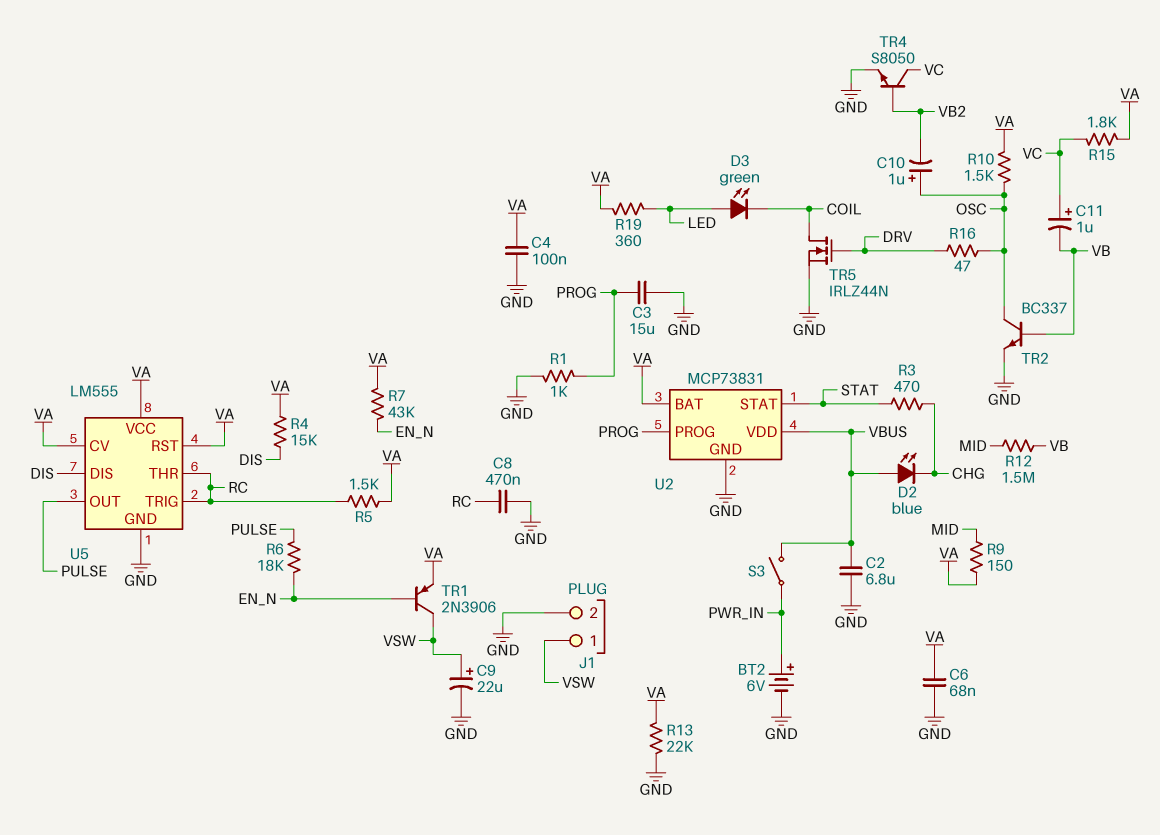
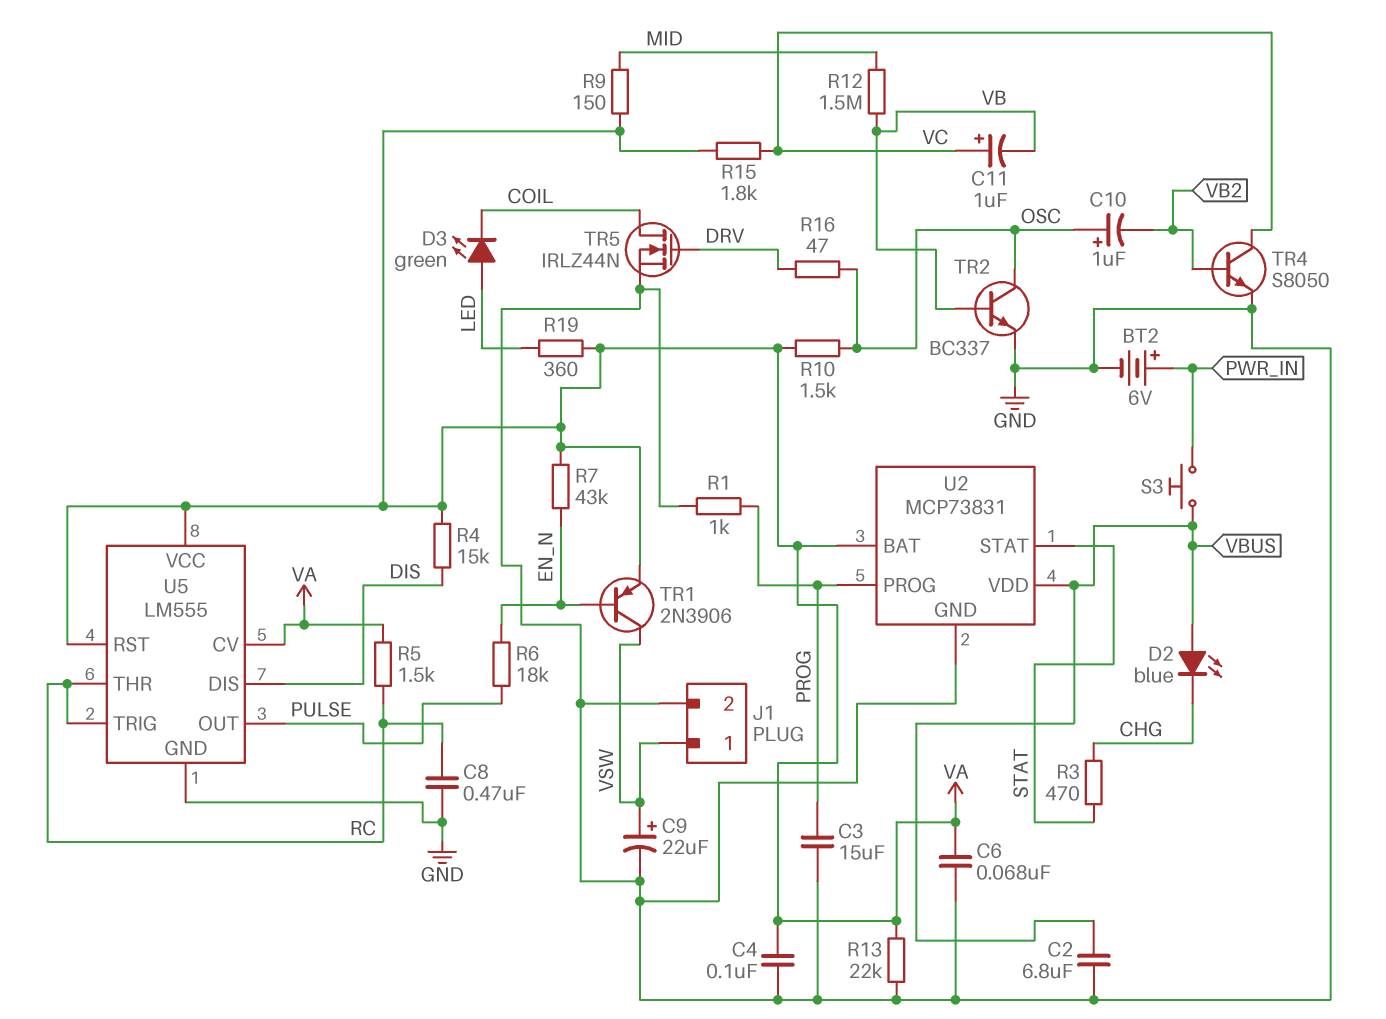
S3: switch (PWR_IN, VBUS) -> button (PWR_IN, VBUS)

